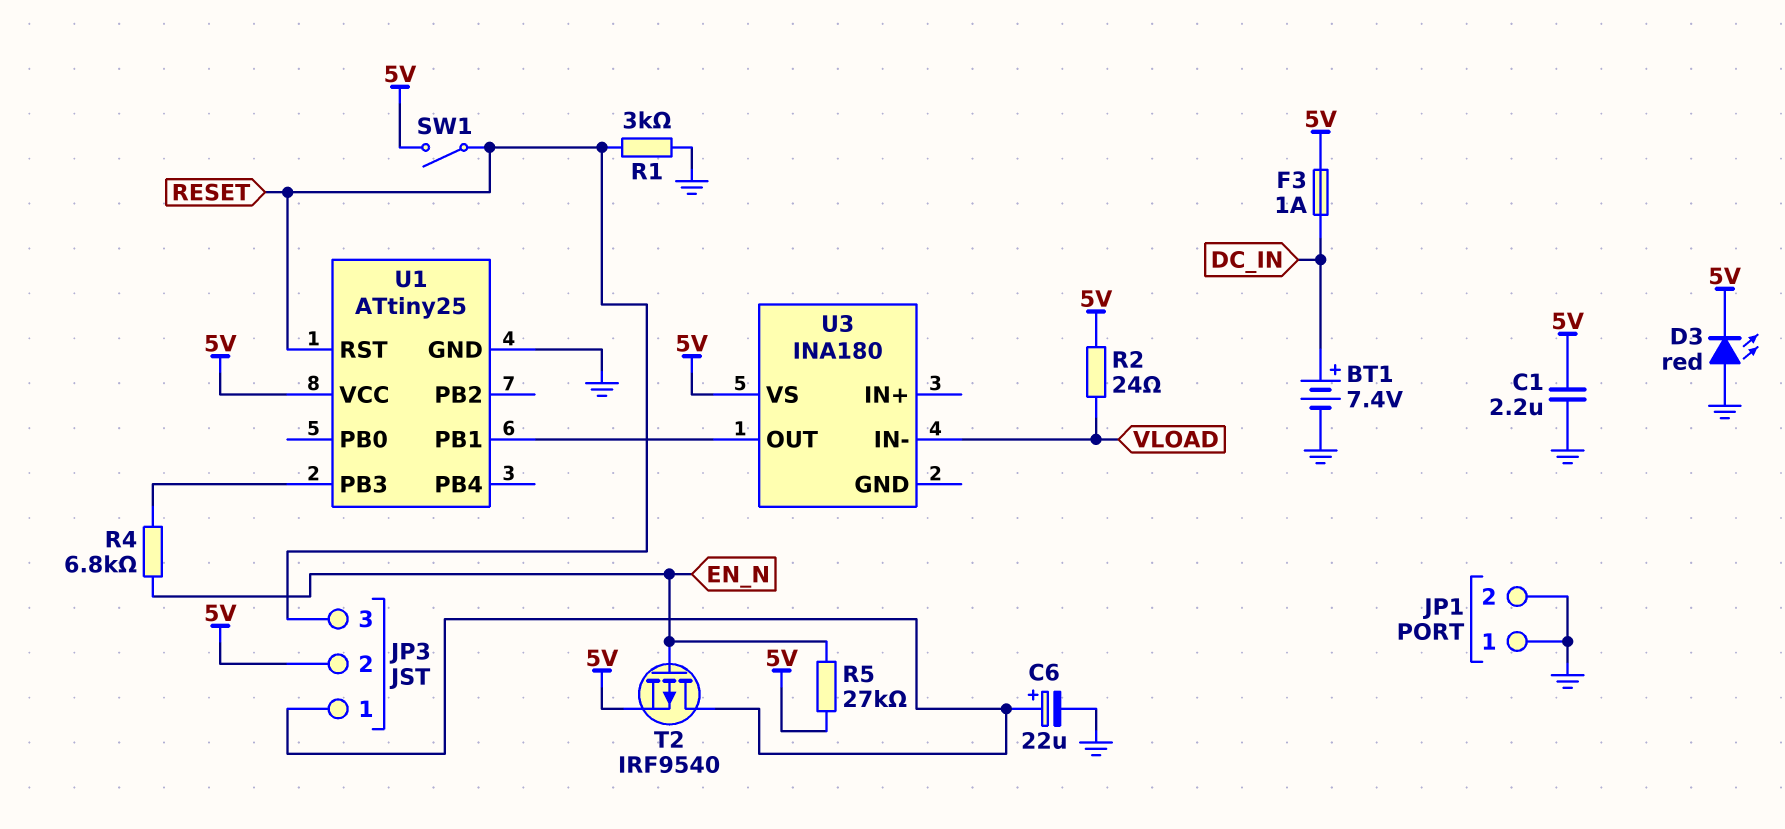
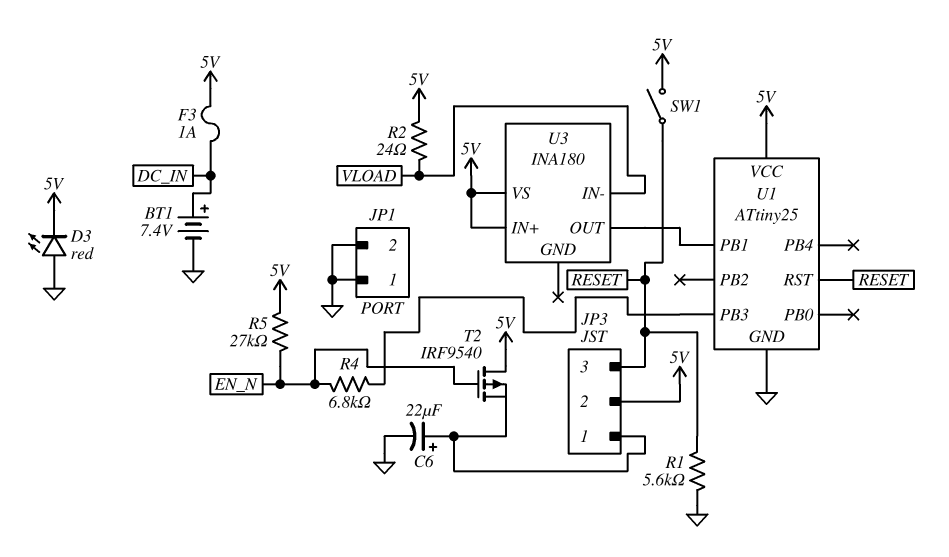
C1: 2.2uF (5V, GND) -> none
R1: 3k (GND, RESET) -> 5.6k (GND, RESET)
T2: PMOS IRF9540 (G EN_N, D JP3/1, S 5V) -> PMOS IRF9540 (G EN_N, D 5V, S JP3/1)
U3 pin IN+: none -> 5V

